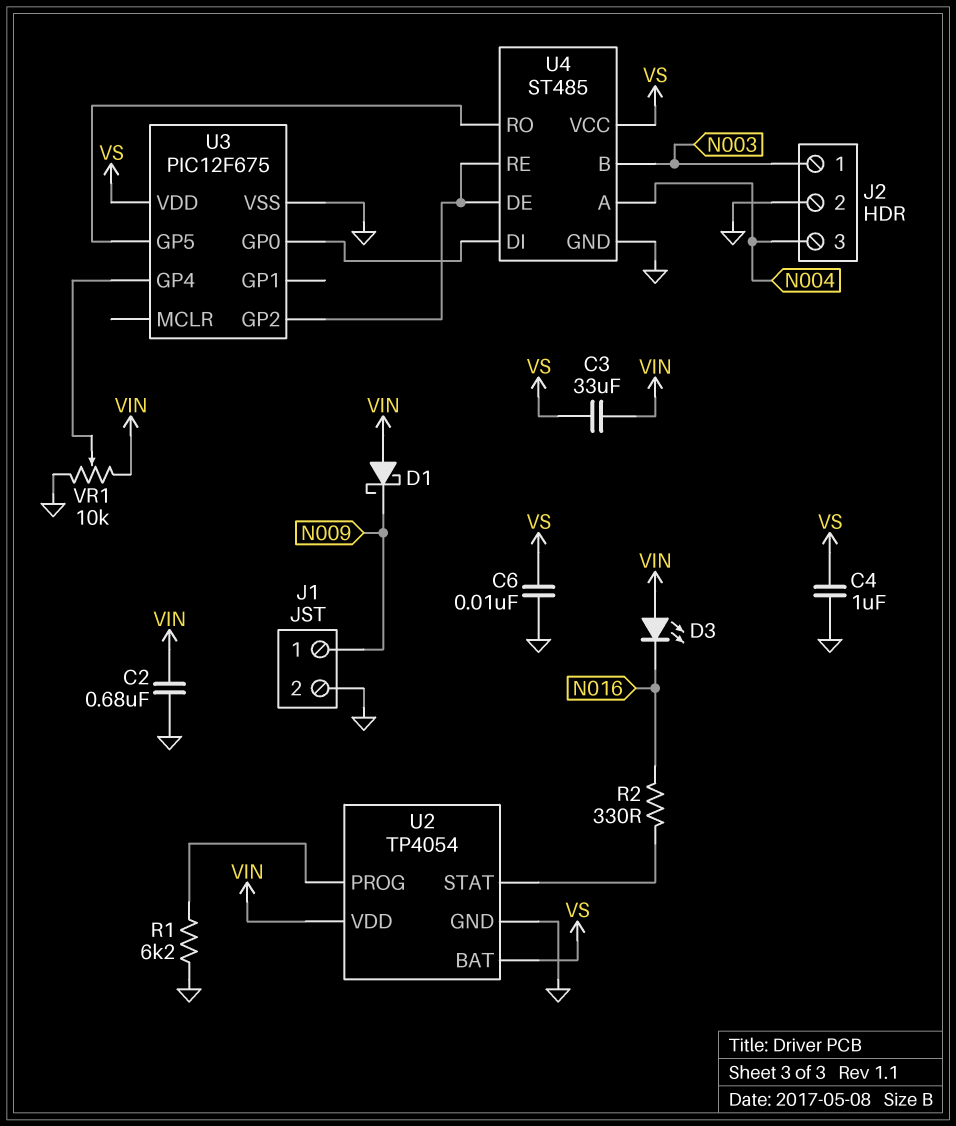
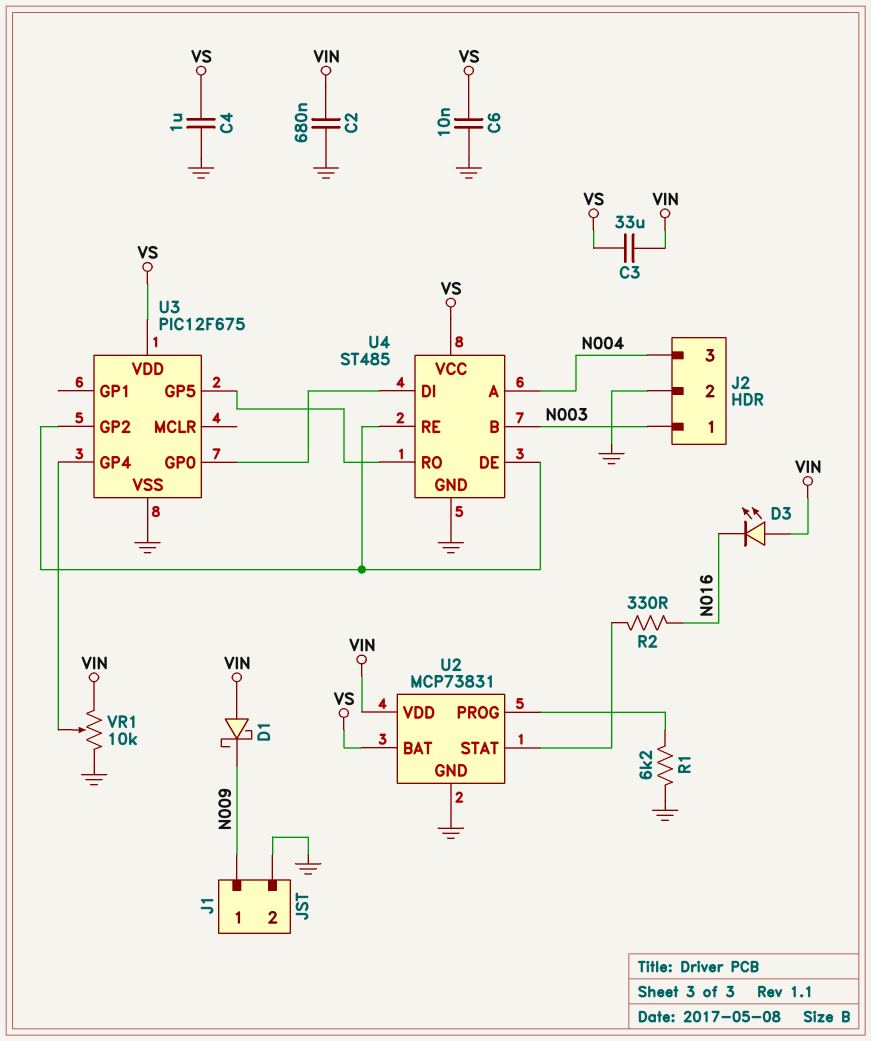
U2: TP4054 -> MCP73831

